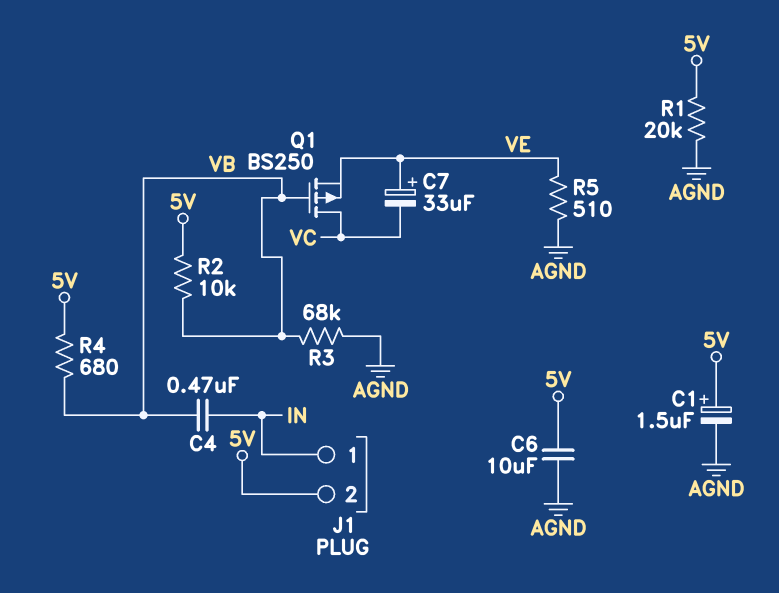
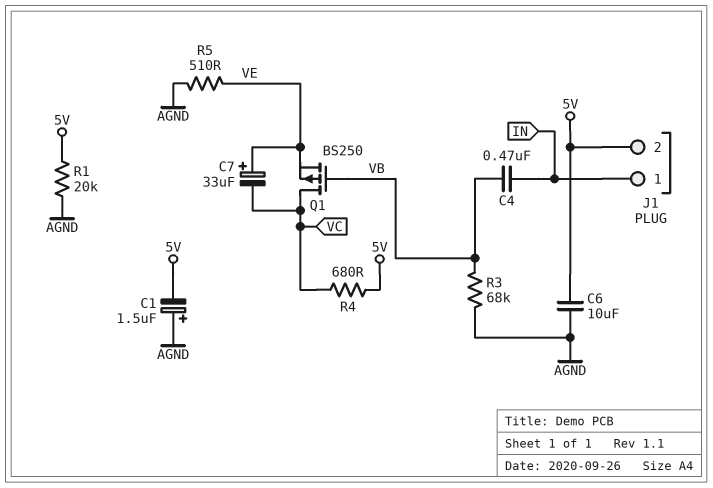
C1: 1.5uF (plus 5V, minus AGND) -> 1.5uF (plus AGND, minus 5V)
R2: 10k (5V, VB) -> none
R4: 680 (5V, VB) -> 680 (5V, VC)

